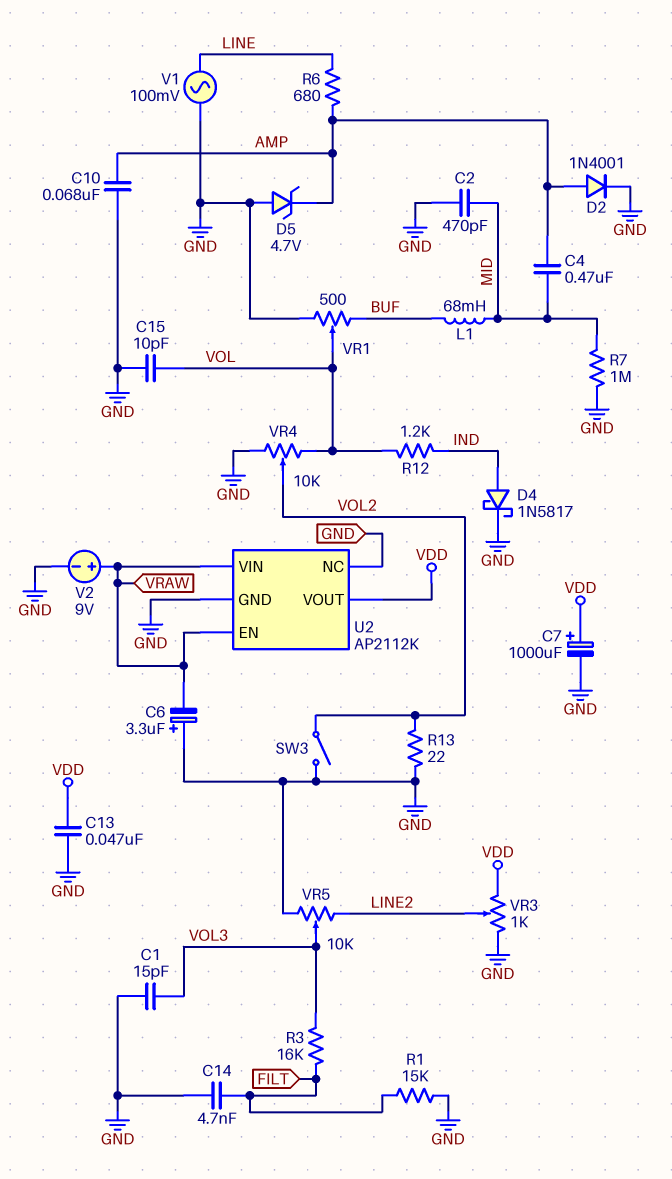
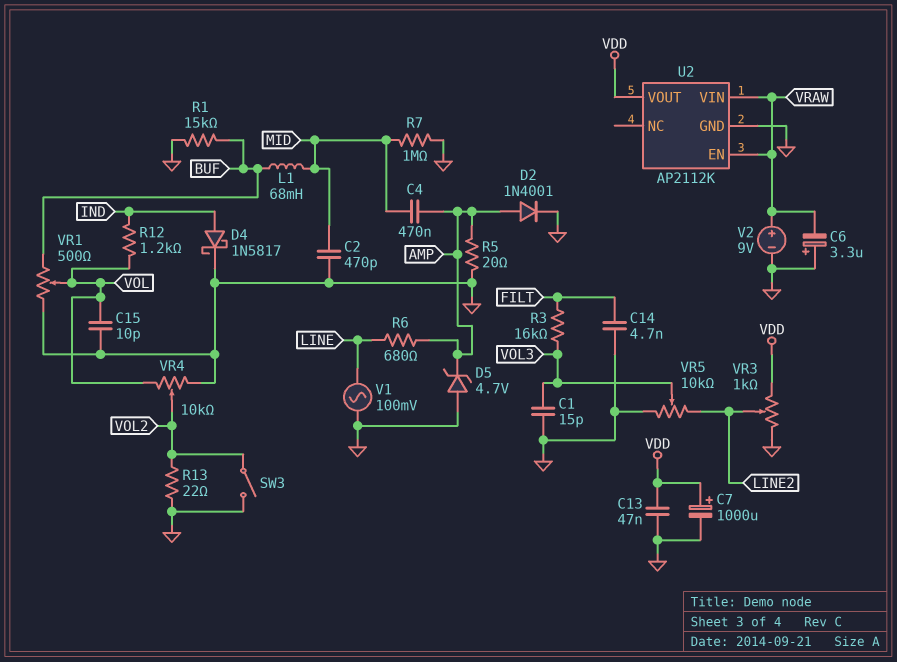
C10: 68nF (AMP, GND) -> none
R1: 15k (FILT, GND) -> 15k (BUF, GND)
R5: none -> 20 (AMP, GND)
U2 pin NC: GND -> none

